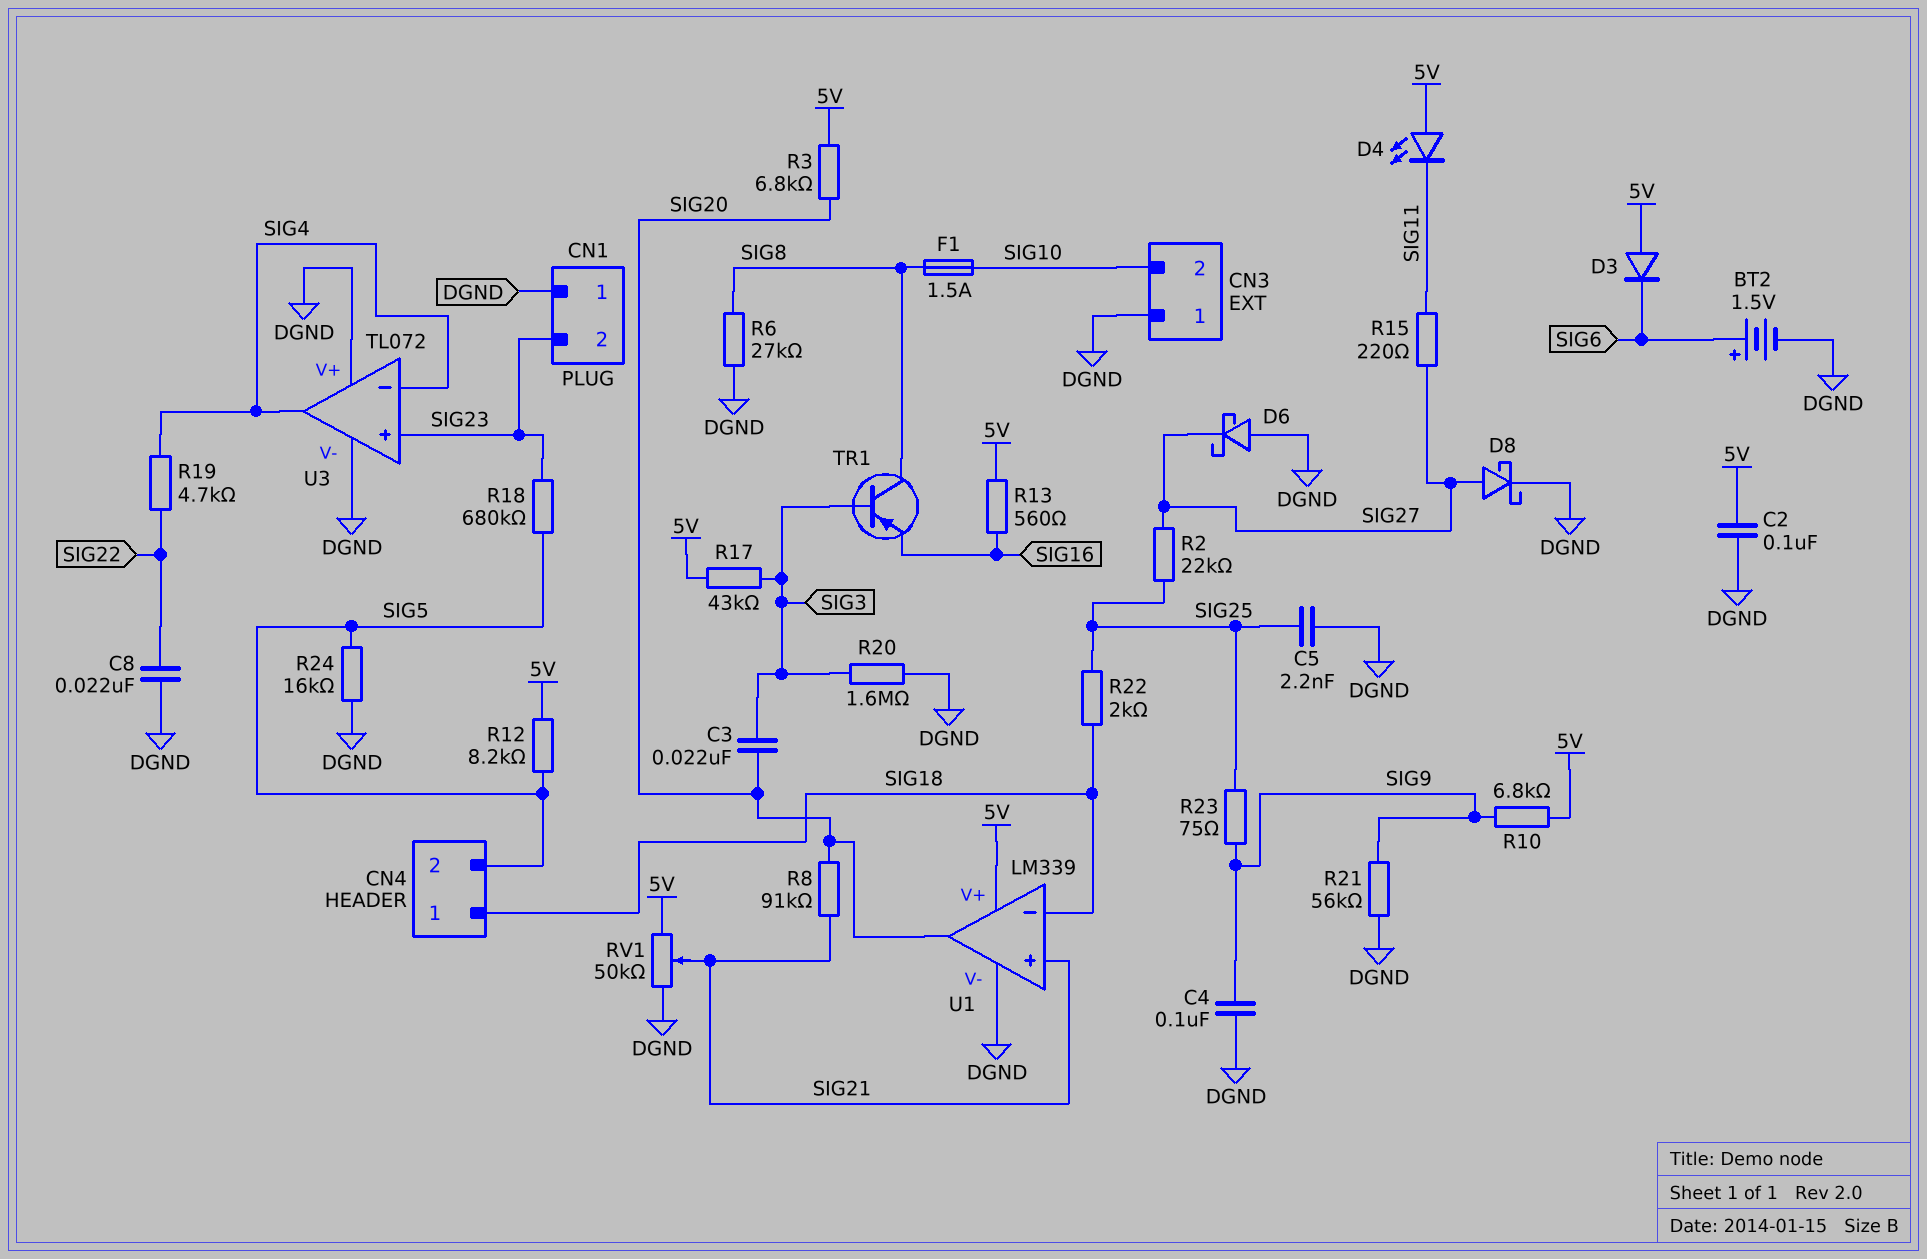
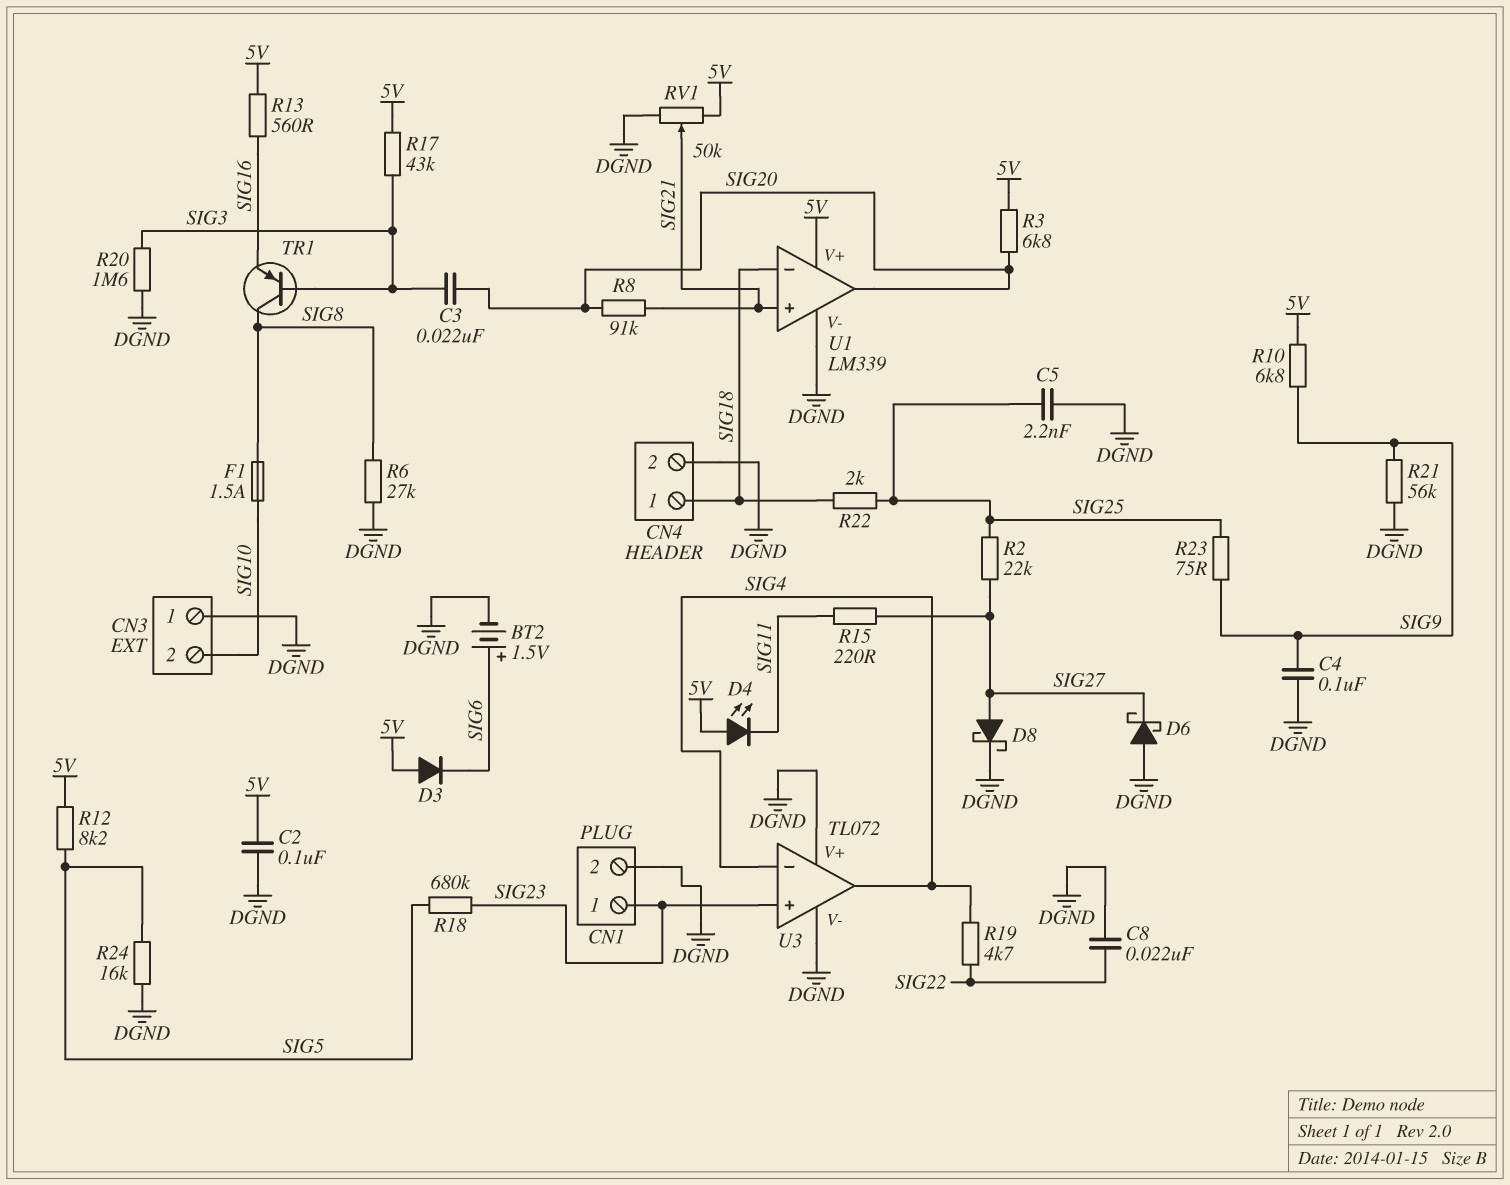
CN1 pin 1: DGND -> SIG23
CN1 pin 2: SIG23 -> DGND
CN4 pin 2: SIG5 -> DGND

